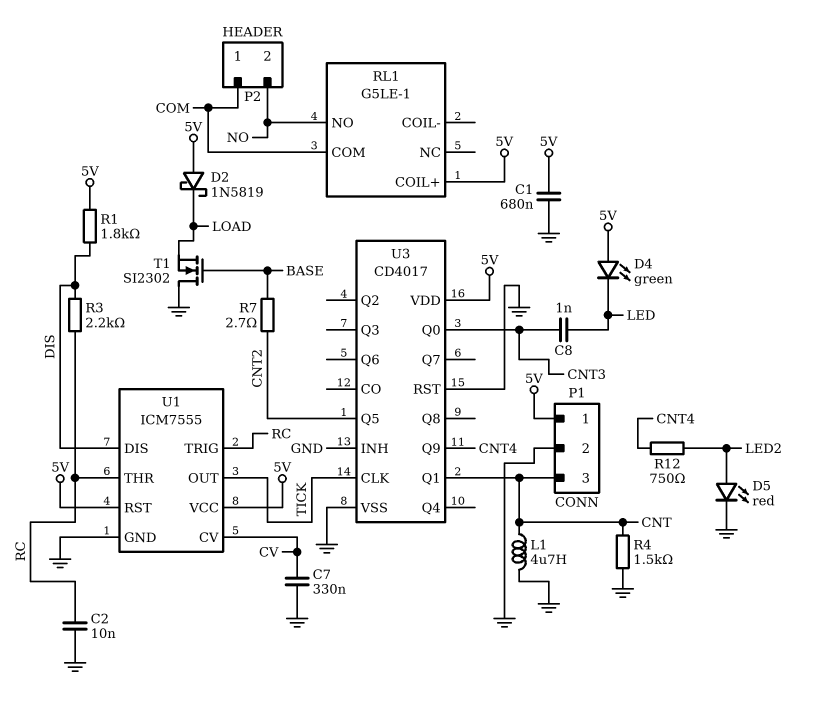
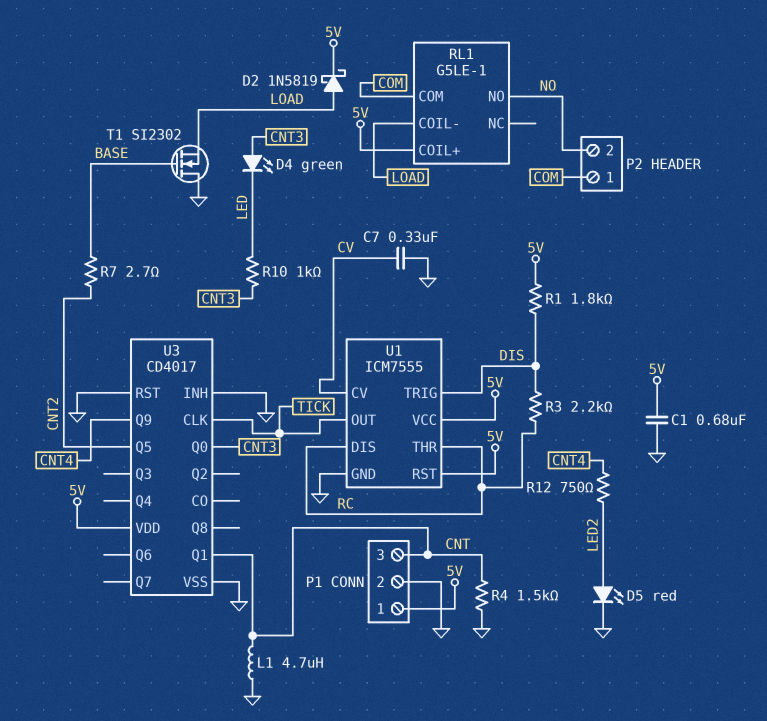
C2: 10nF (GND, RC) -> none
C8: 1nF (CNT3, LED) -> none
D2: schottky 1N5819 (A 5V, K LOAD) -> schottky 1N5819 (A LOAD, K 5V)
D4: LED green (A 5V, K LED) -> LED green (A CNT3, K LED)
R10: none -> 1k (CNT3, LED)
RL1 pin COIL-: none -> LOAD
U1 pin DIS: DIS -> RC
U1 pin TRIG: RC -> DIS

